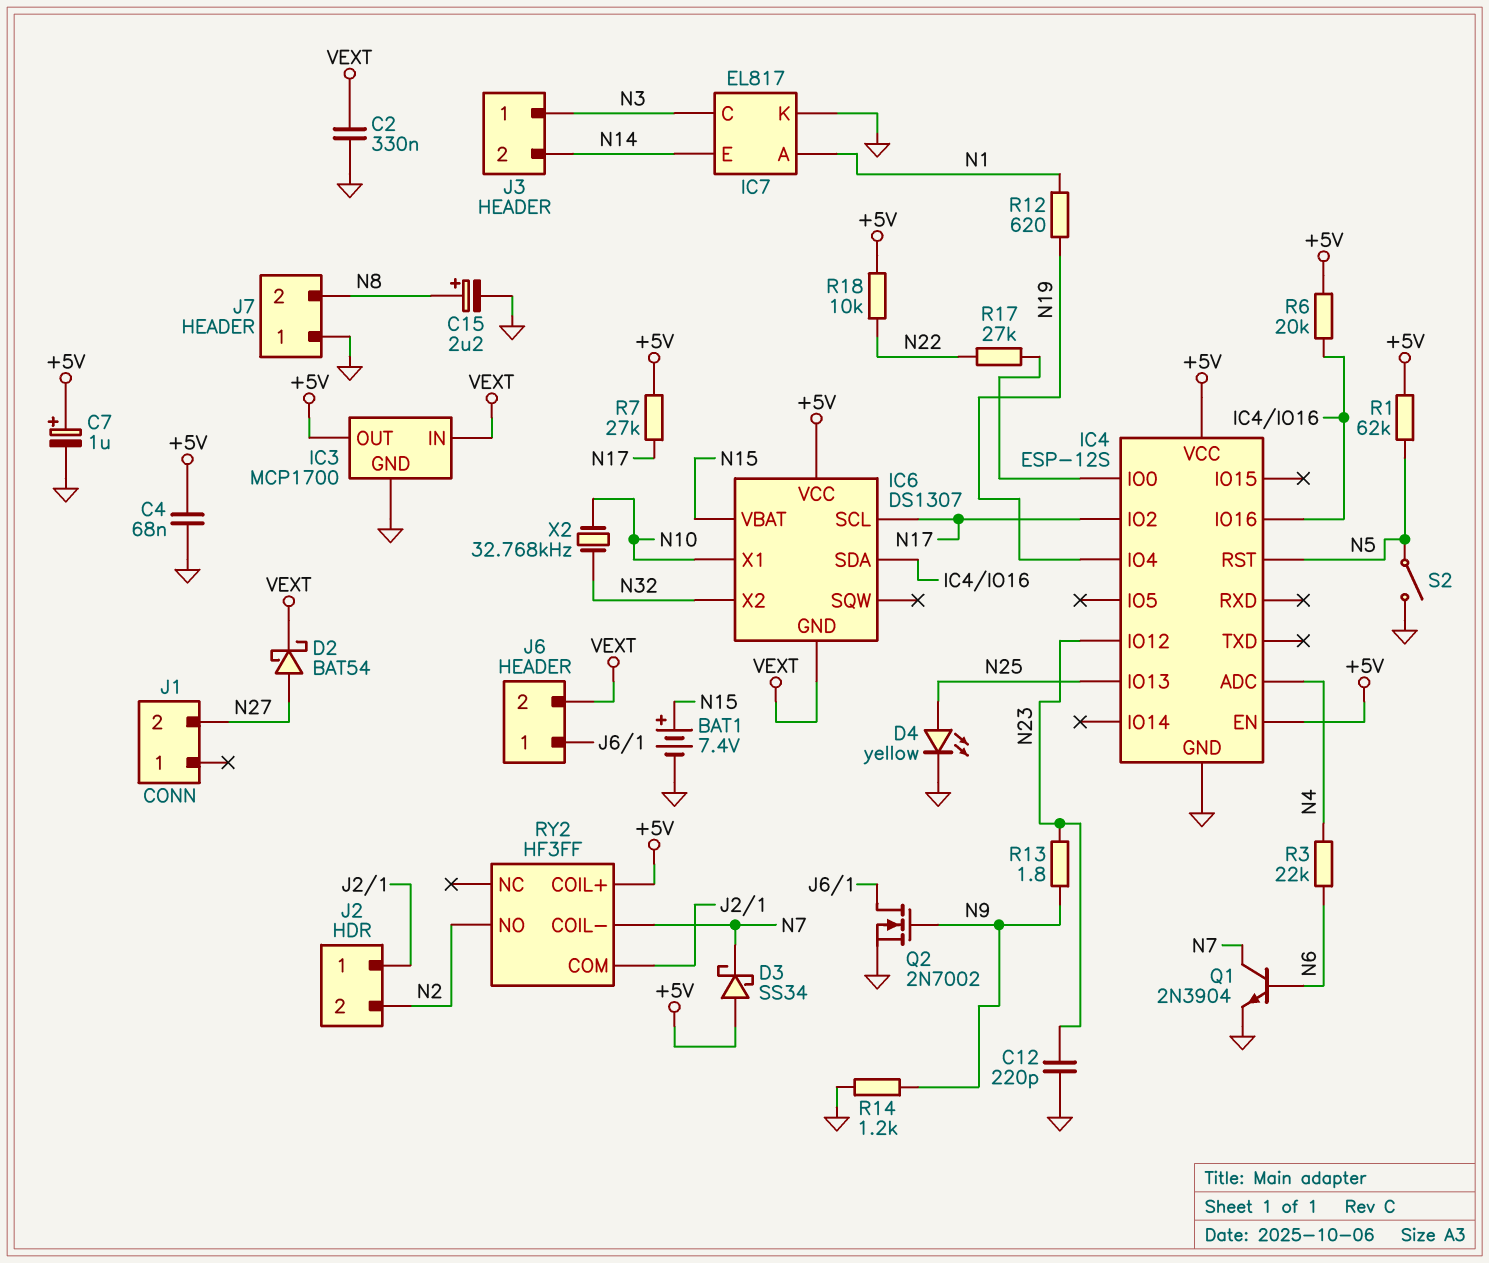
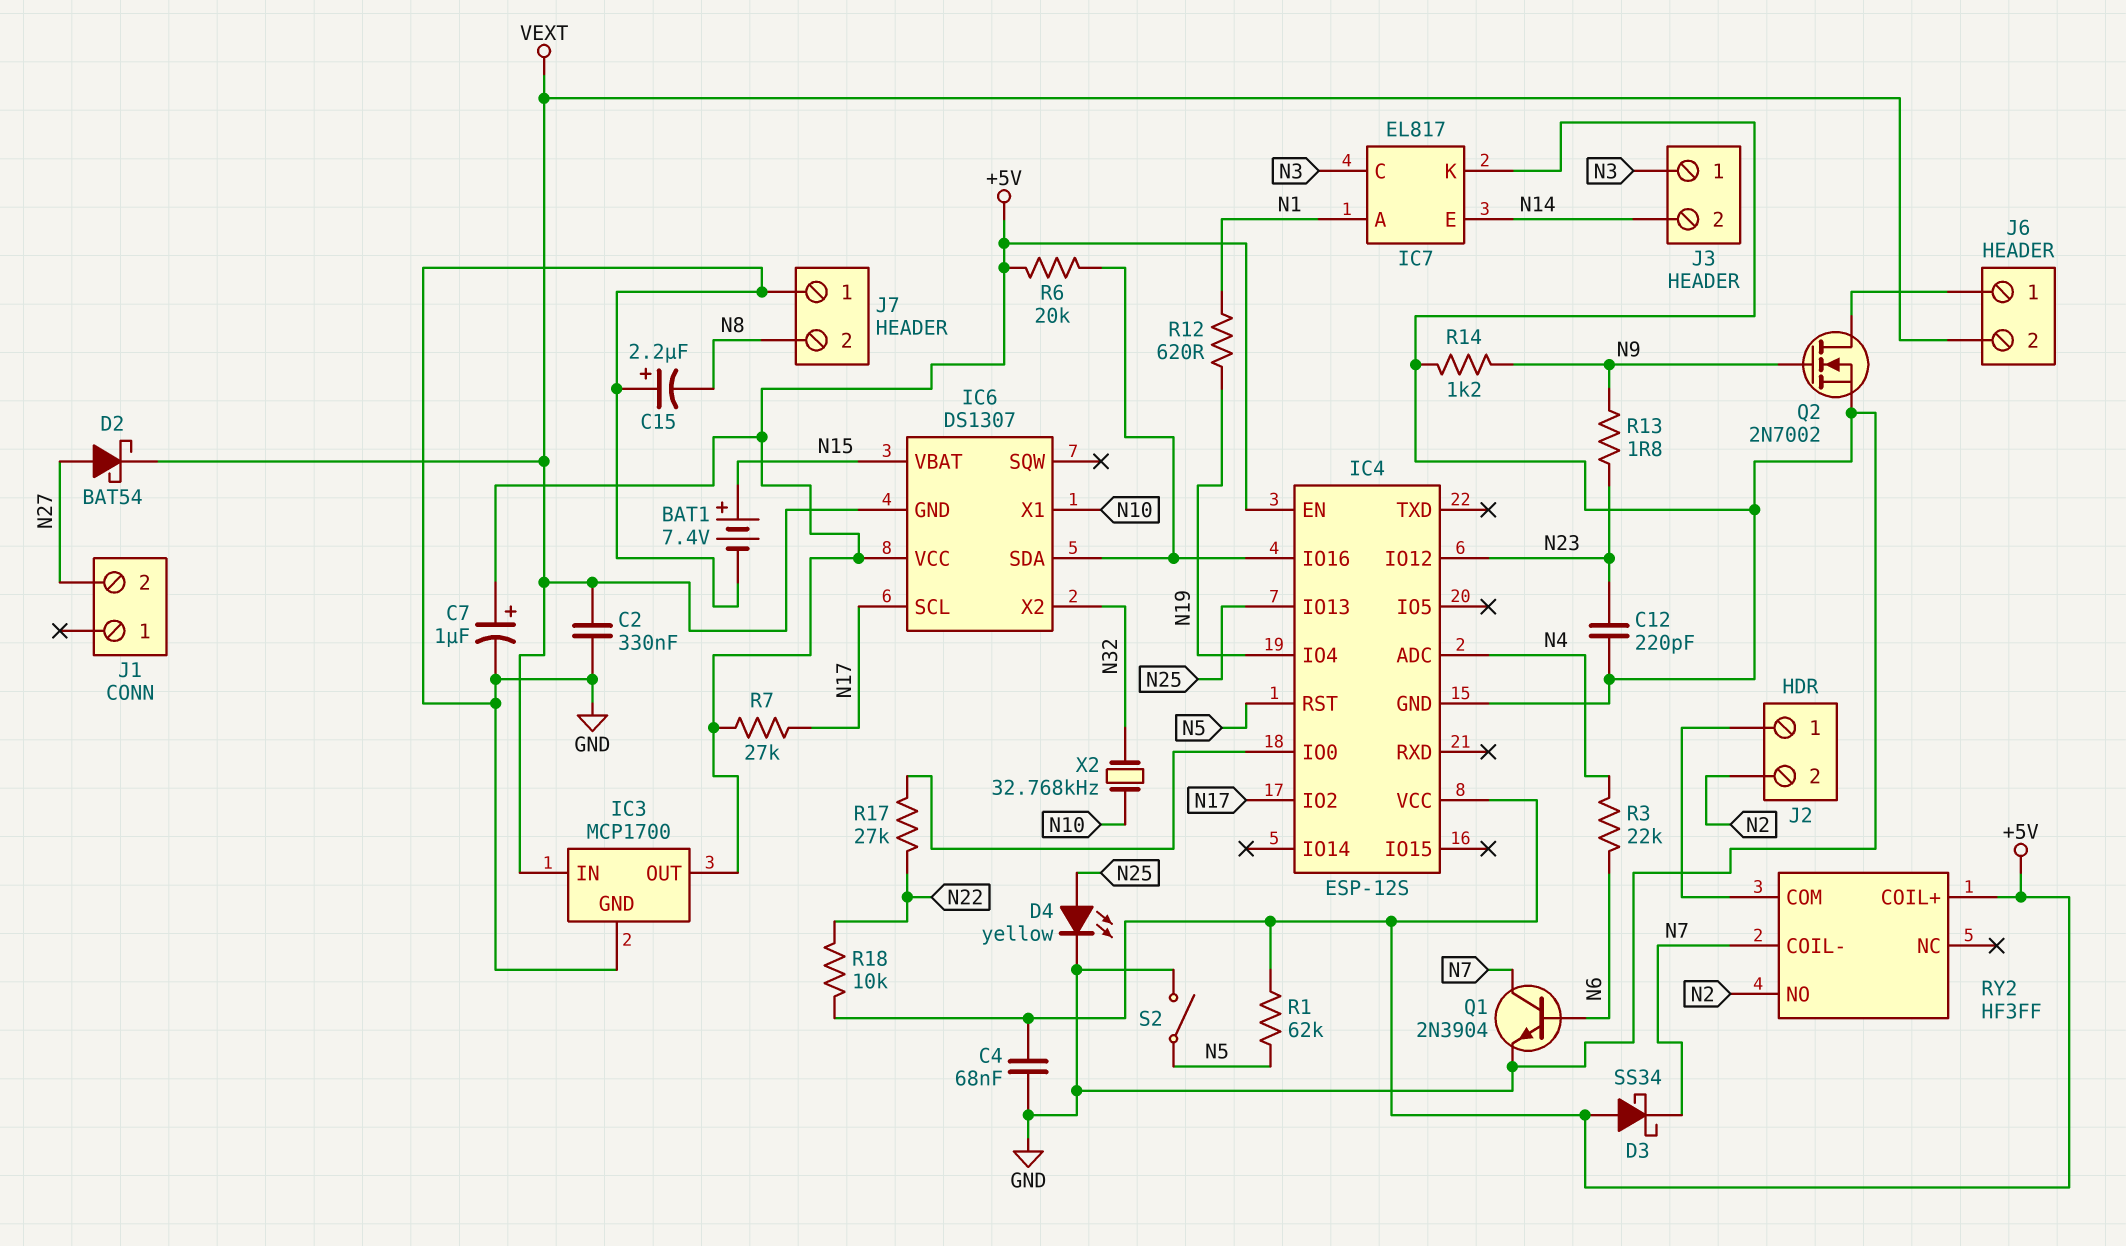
C15: 2.2uF (plus N8, minus GND) -> 2.2uF (plus GND, minus N8)

